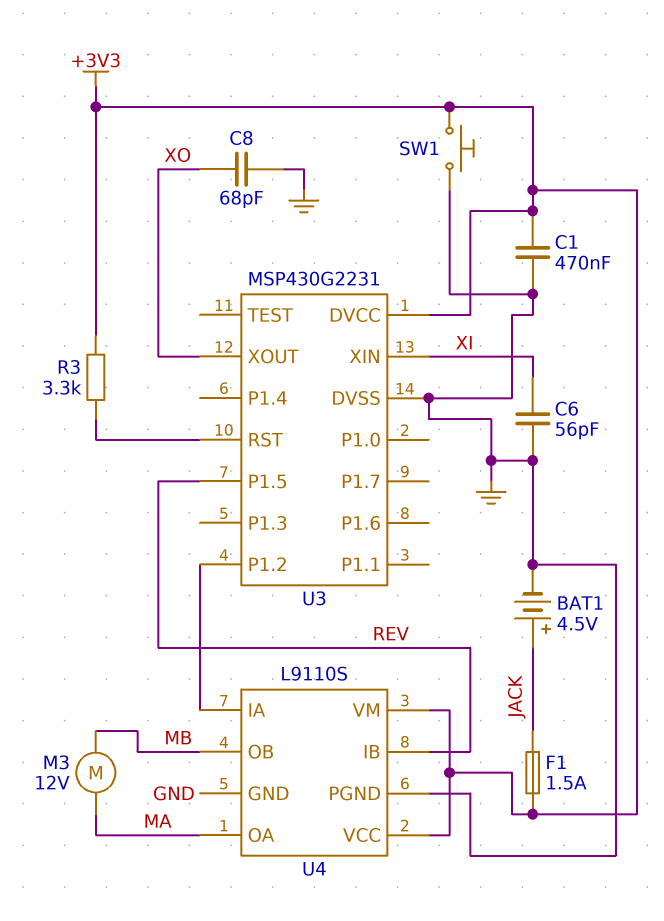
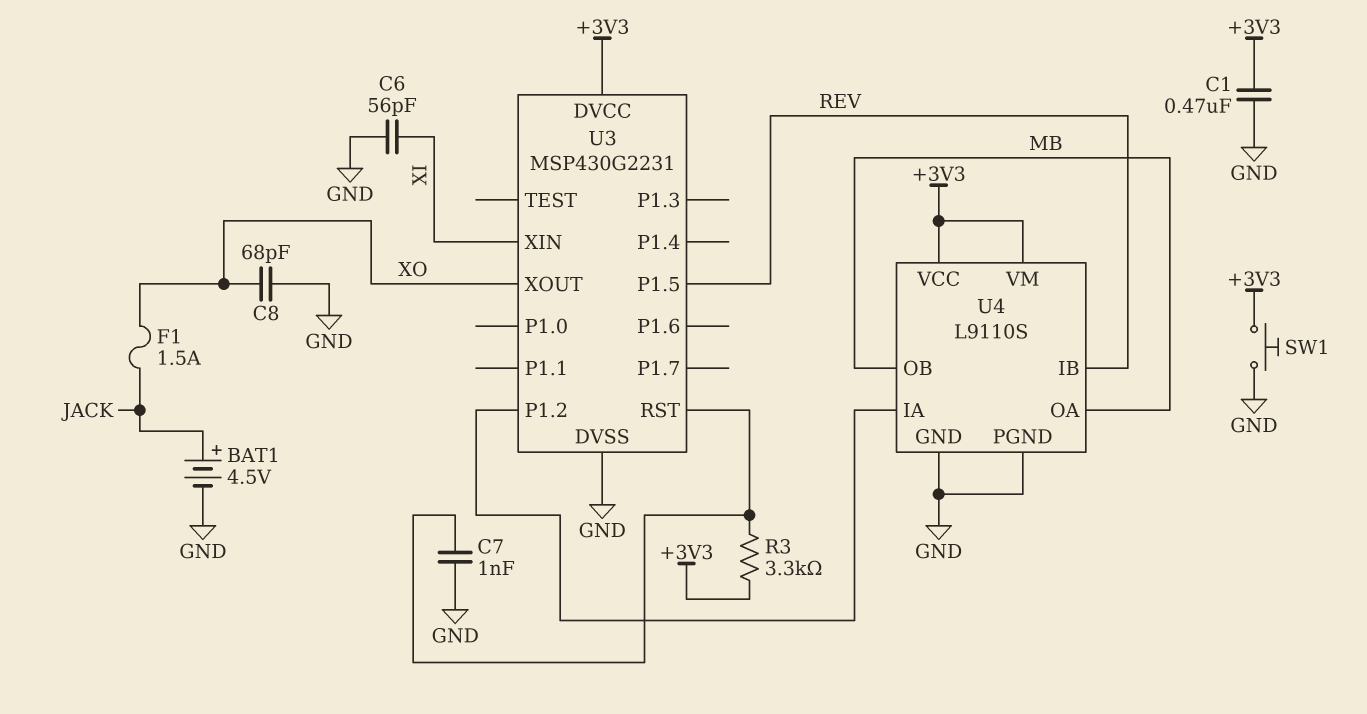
C7: none -> 1nF (GND, U3/RST)
F1: 1.5A (+3V3, JACK) -> 1.5A (JACK, XO)
M3: motor 12V (MA, MB) -> none
U4 pin OA: MA -> MB

